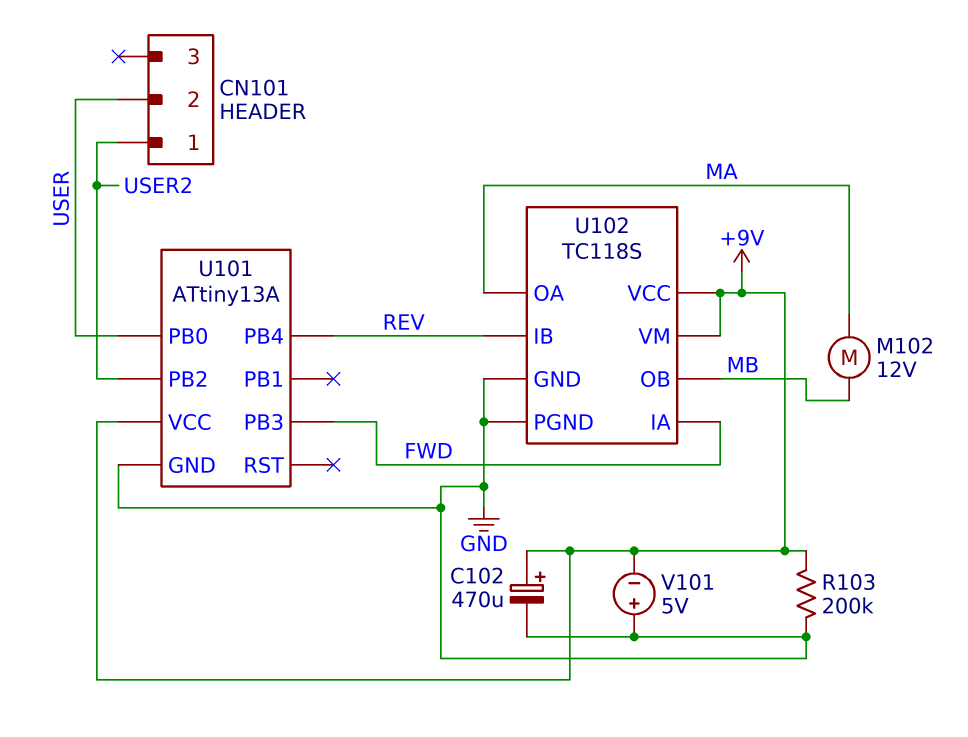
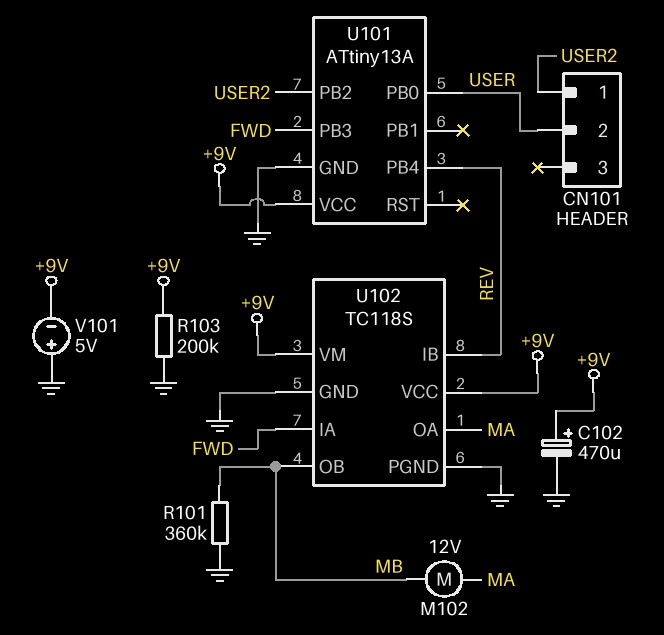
R101: none -> 360k (GND, MB)

